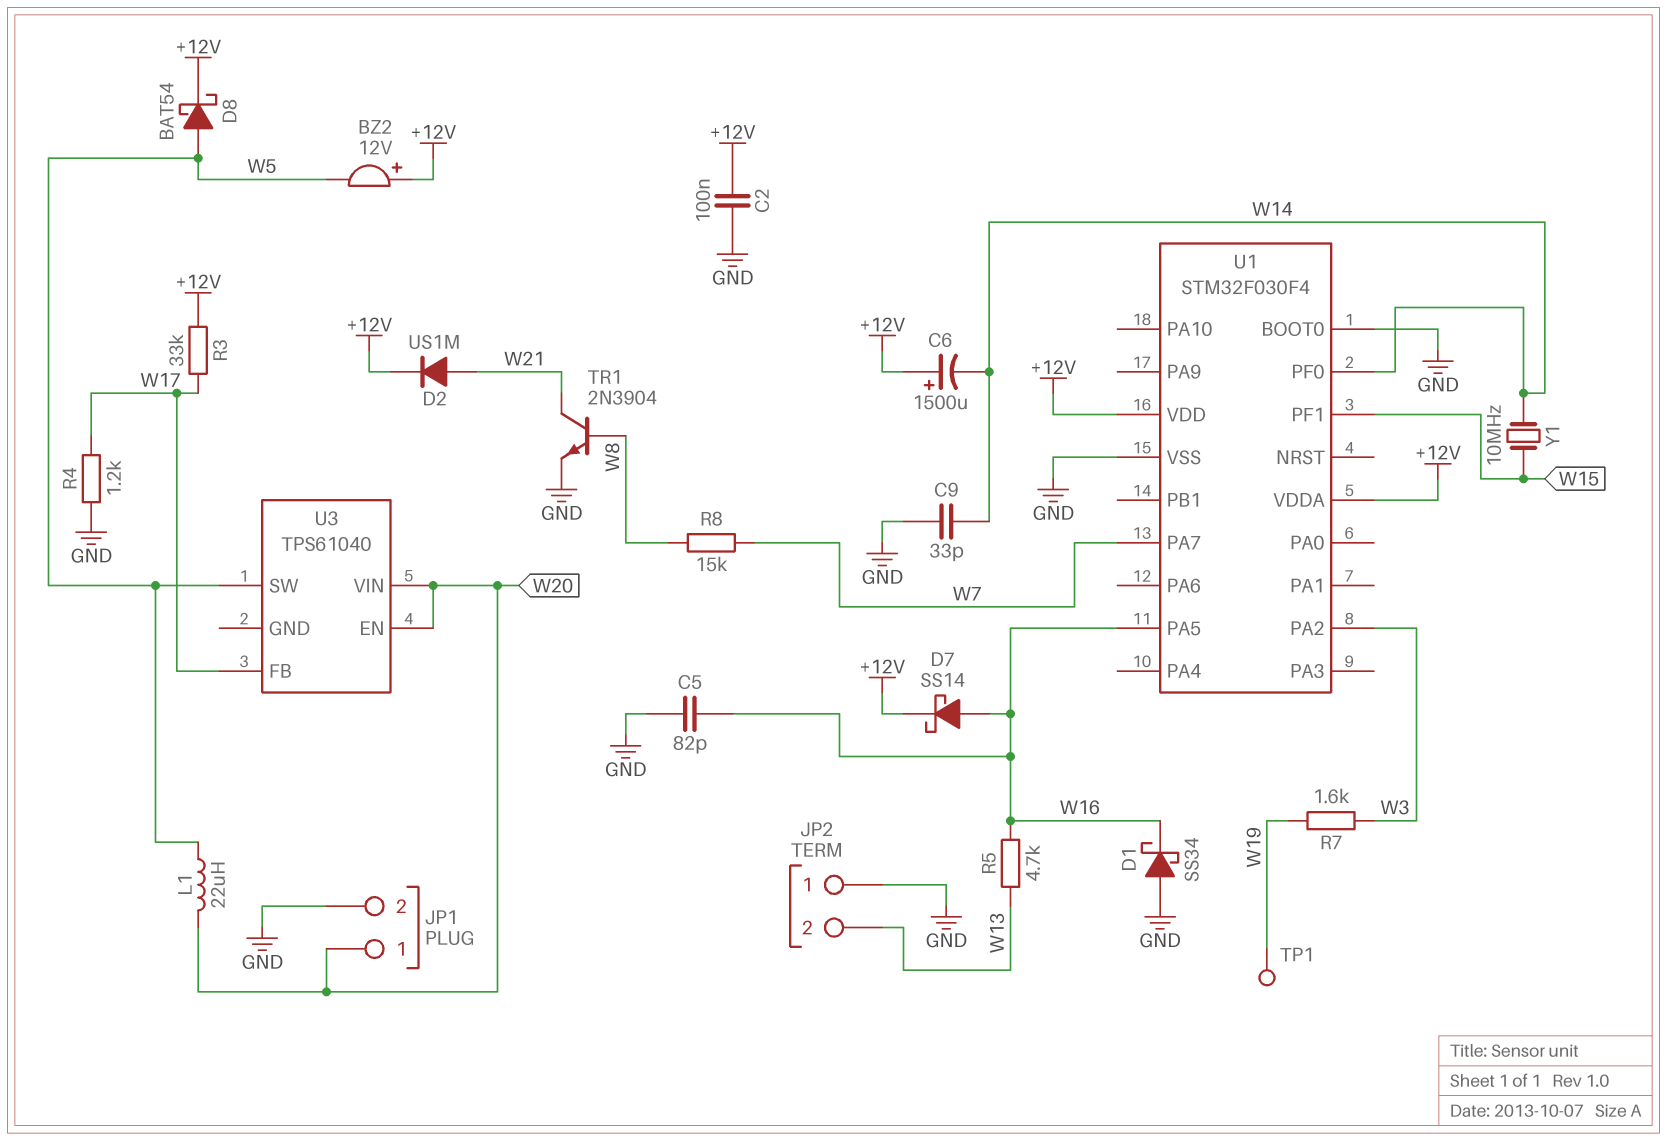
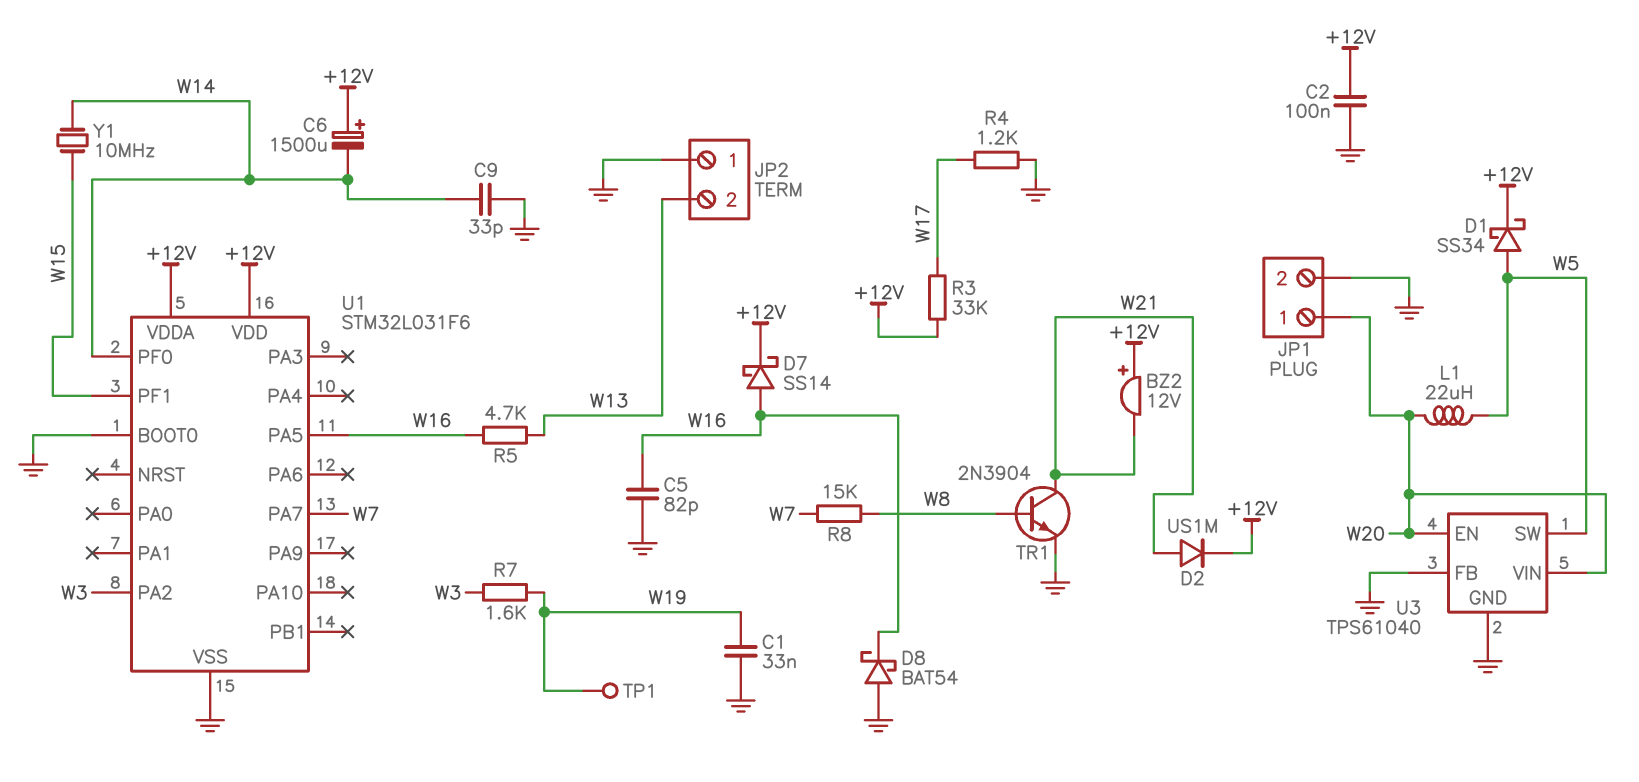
BZ2: buzzer 12V (plus +12V, minus W5) -> buzzer 12V (plus +12V, minus W21)
C1: none -> 33nF (GND, W19)
D1: schottky SS34 (A GND, K W16) -> schottky SS34 (A W5, K +12V)
D8: schottky BAT54 (A W5, K +12V) -> schottky BAT54 (A GND, K W16)
U1: STM32F030F4 -> STM32L031F6
U3 pin FB: W17 -> GND
U3 pin GND: none -> GND

